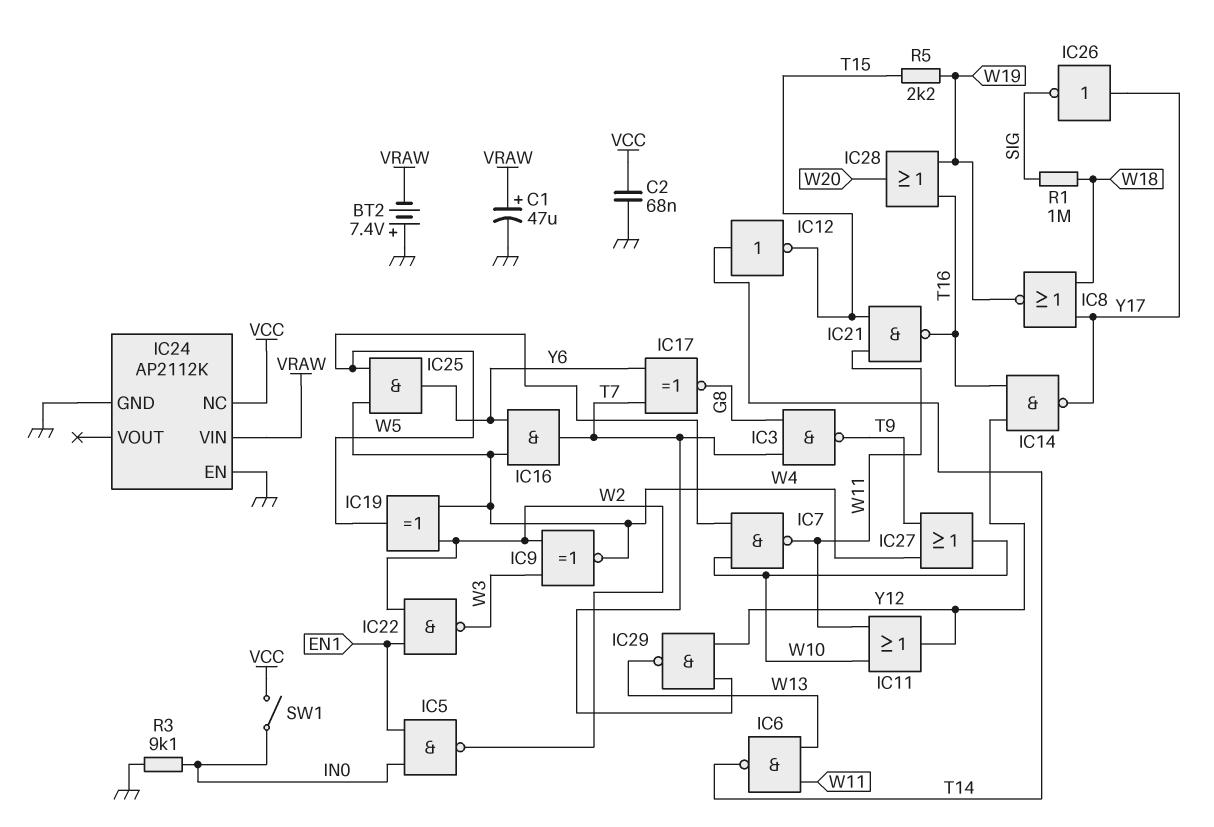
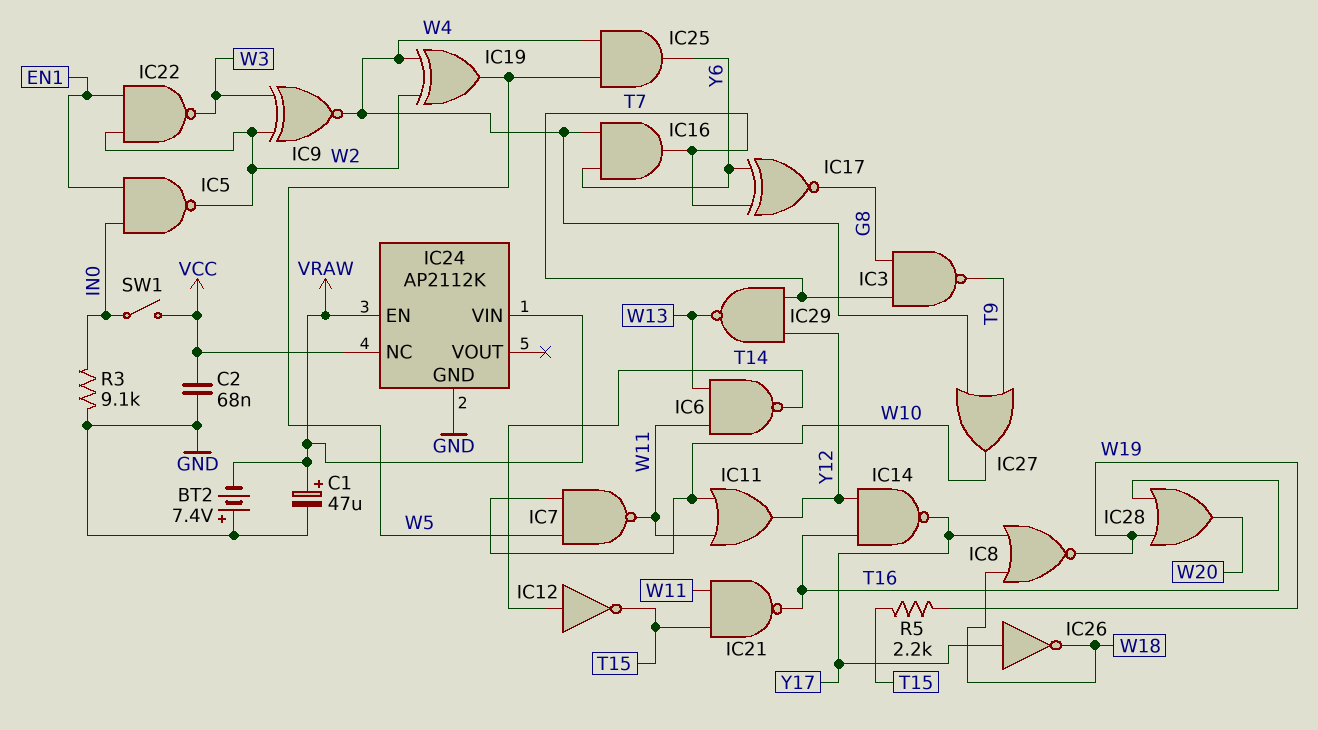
IC24 pin EN: GND -> VRAW
IC26: NOT (in Y17, out SIG) -> NOT (in Y17, out W18)
R1: 1M (SIG, W18) -> none

